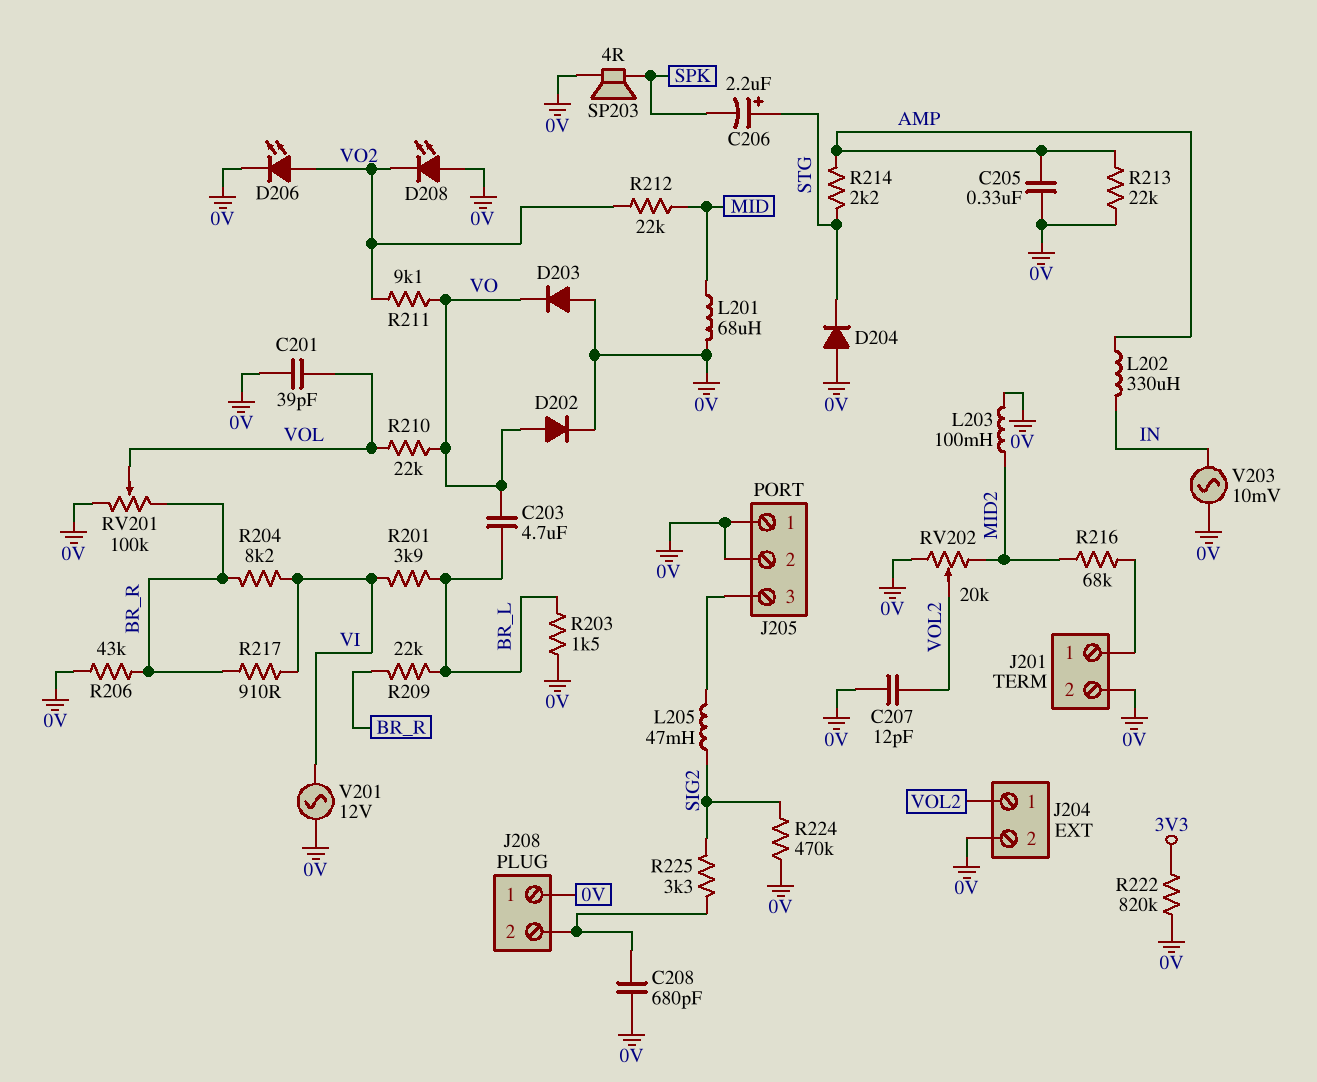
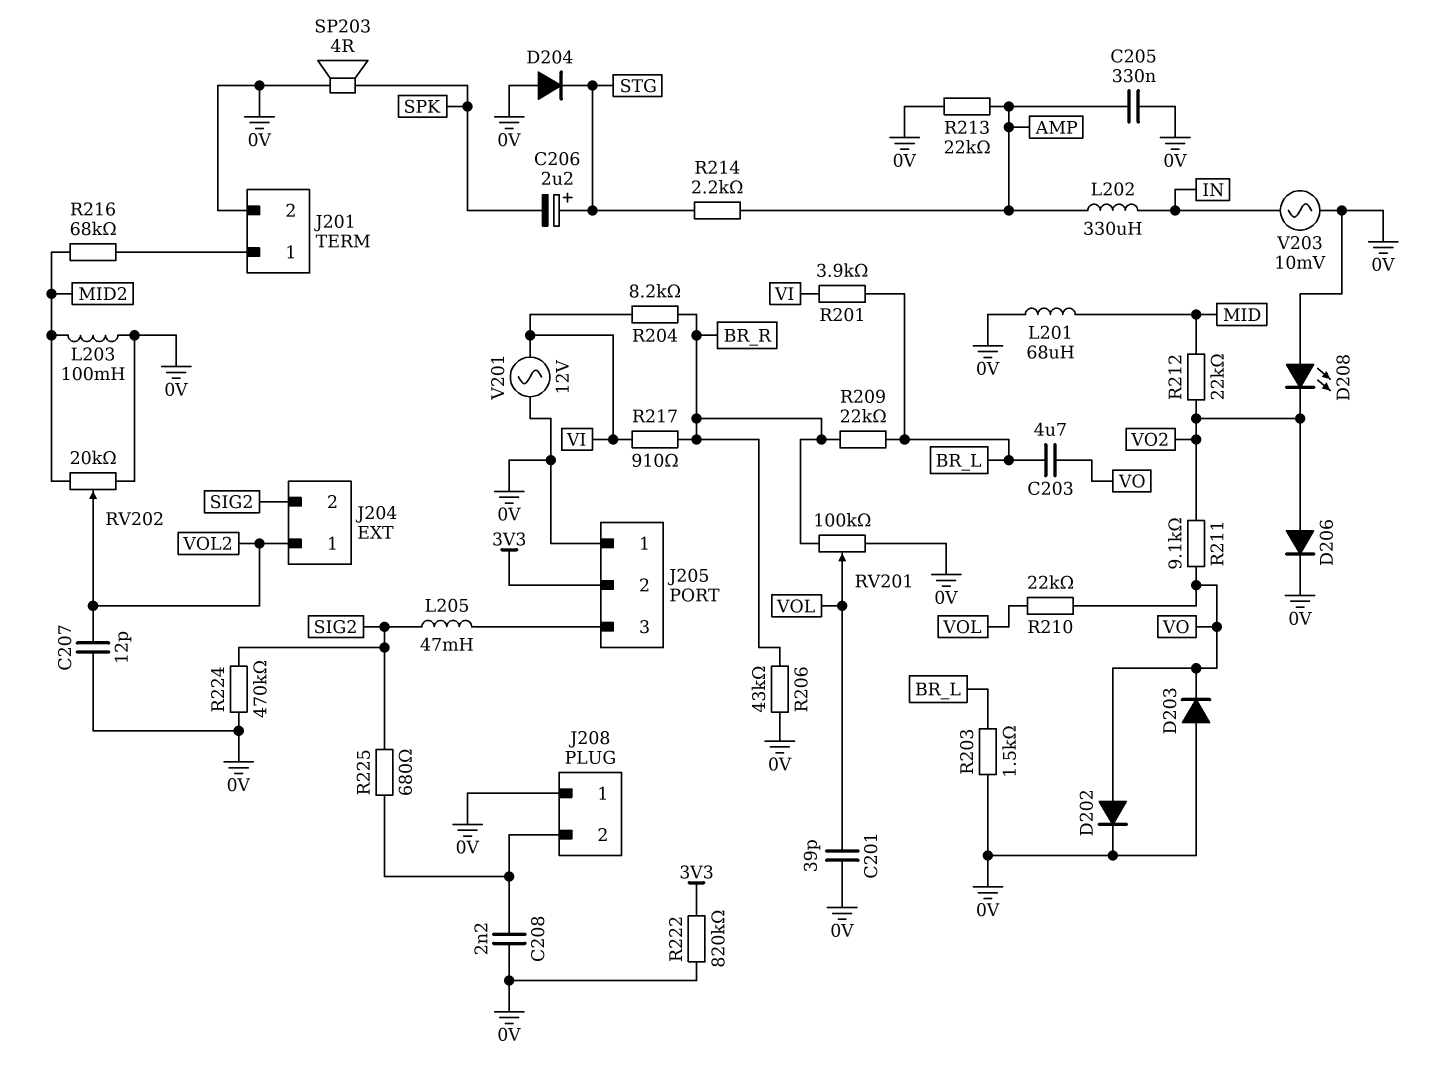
C208: 680pF (0V, J208/2) -> 2.2nF (0V, J208/2)
D206: LED (A VO2, K 0V) -> diode (A VO2, K 0V)
J204 pin 2: 0V -> SIG2
J205 pin 2: 0V -> 3V3
R225: 3.3k (J208/2, SIG2) -> 680 (J208/2, SIG2)

